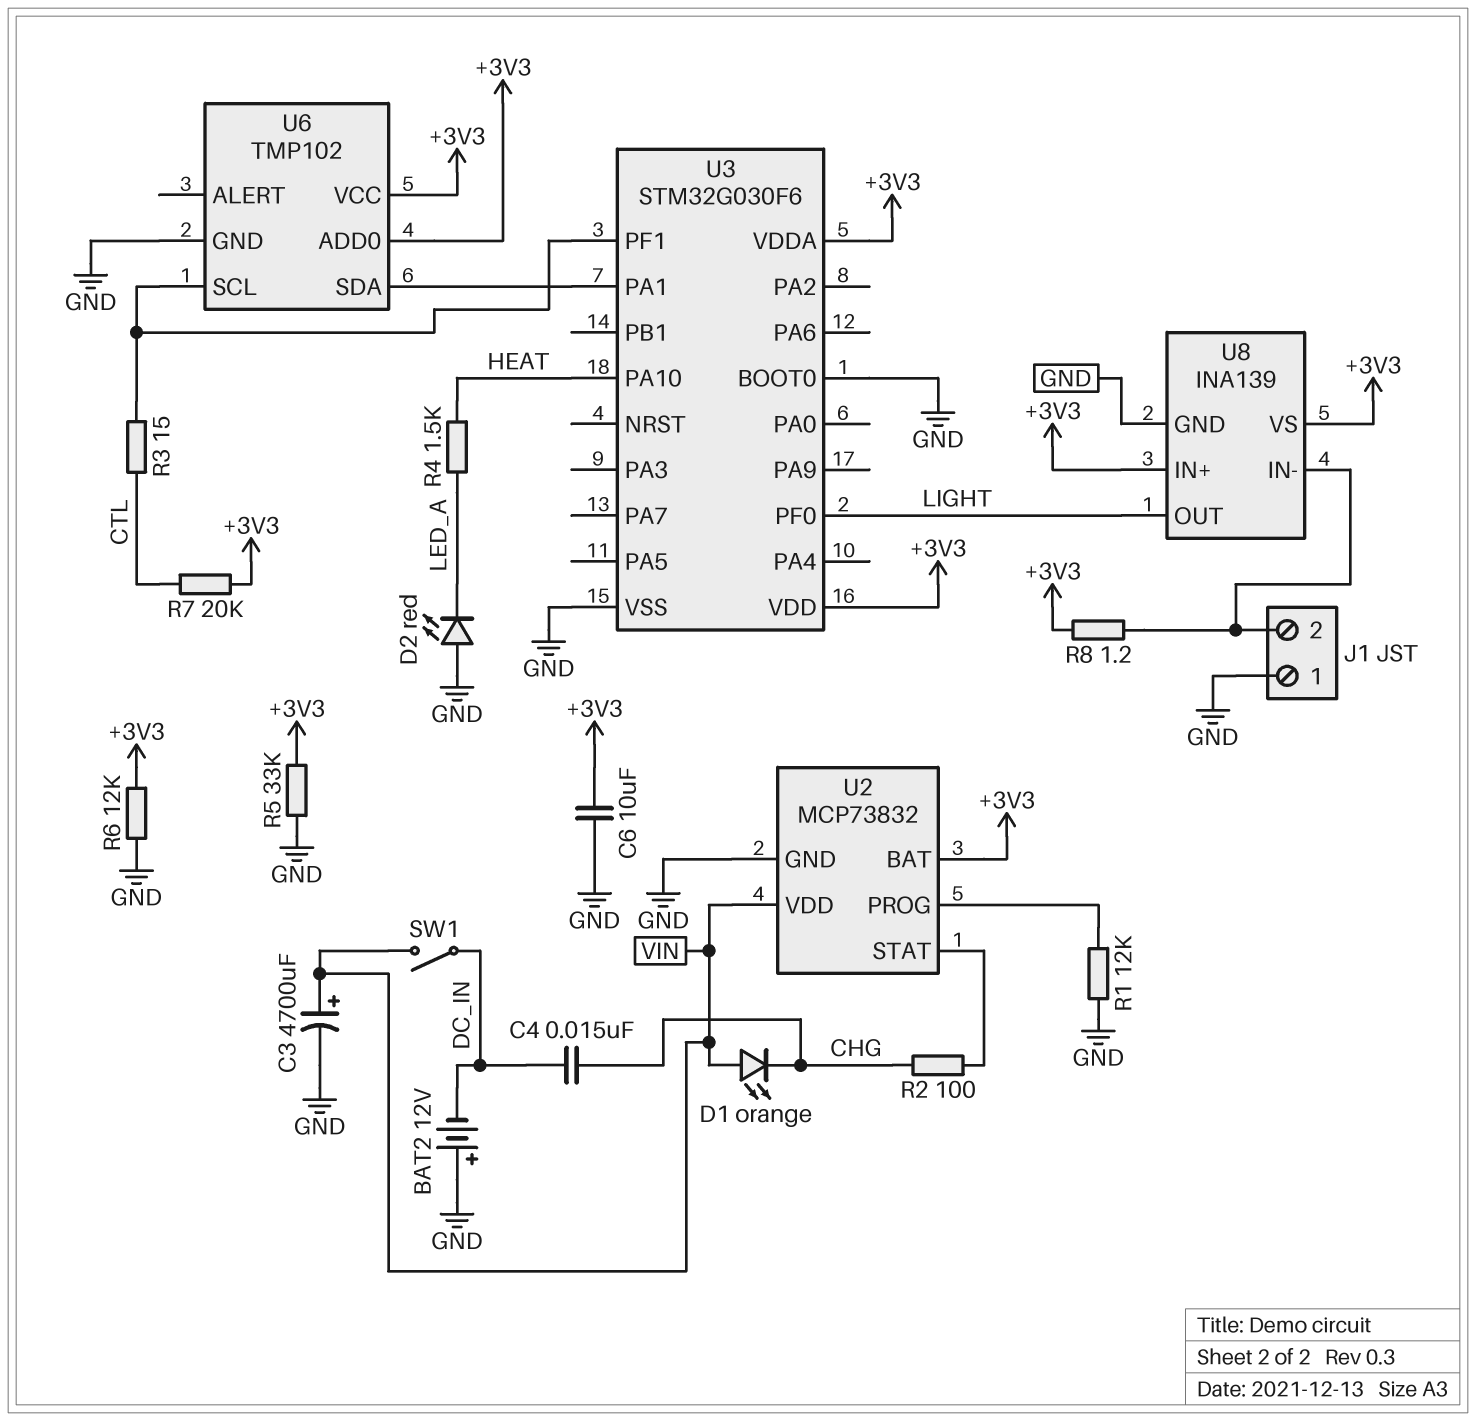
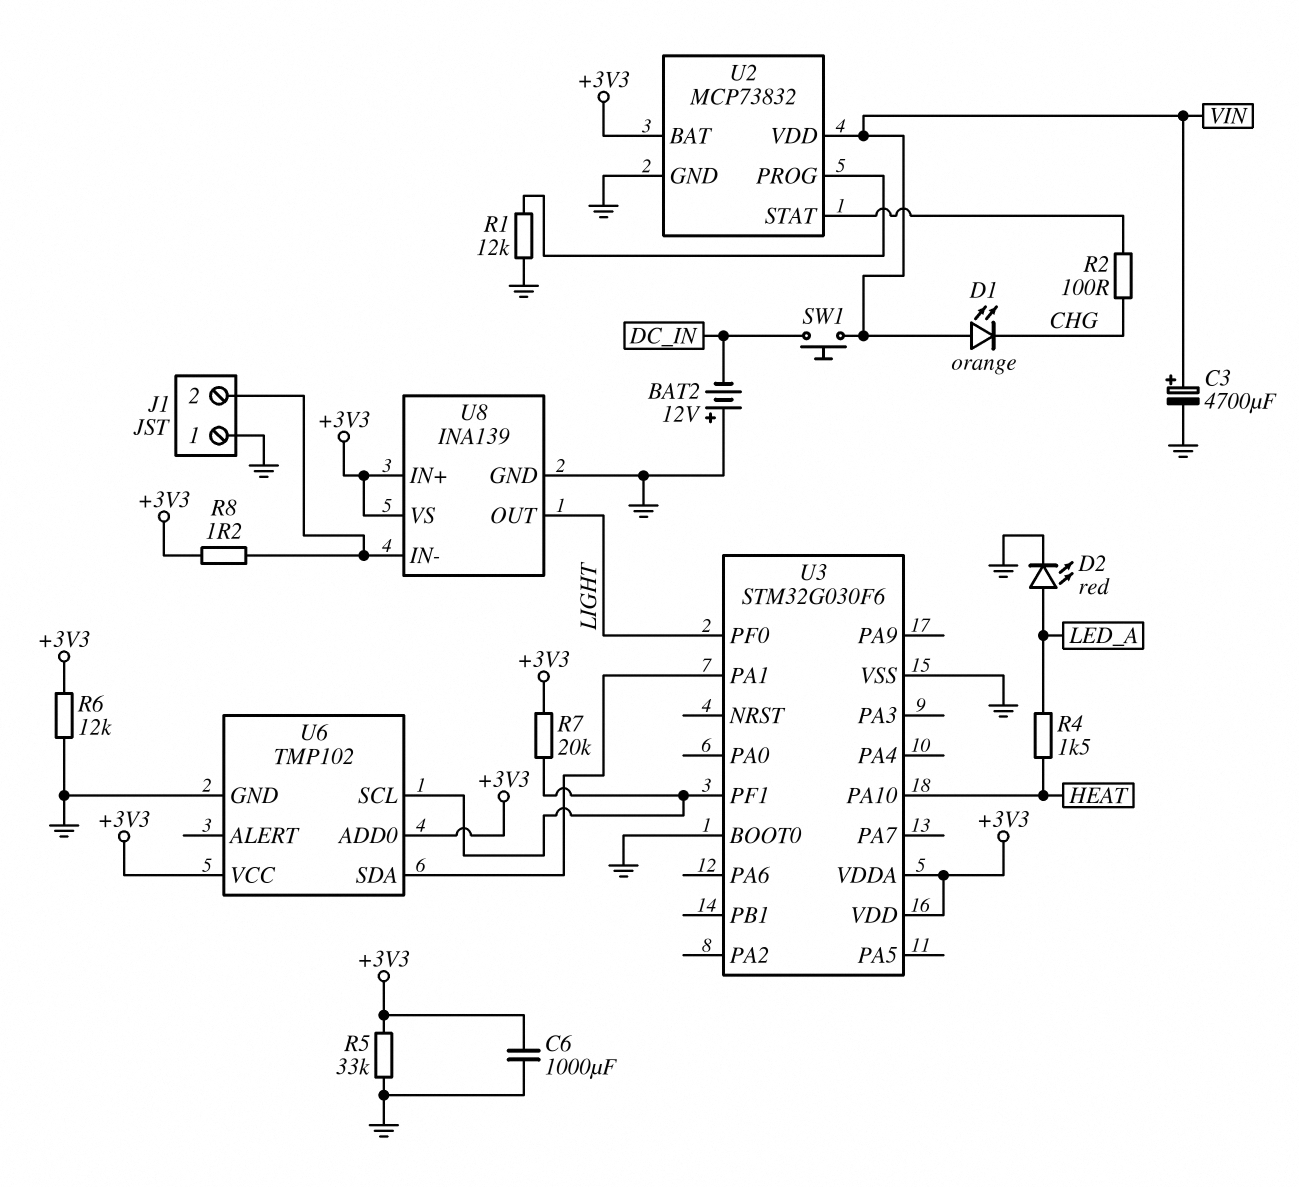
C4: 15nF (CHG, DC_IN) -> none
C6: 10uF (+3V3, GND) -> 1000uF (+3V3, GND)
D2: LED red (A GND, K LED_A) -> LED red (A LED_A, K GND)
R3: 15 (CTL, U3/PF1) -> none
R7: 20k (+3V3, CTL) -> 20k (+3V3, U3/PF1)
SW1: switch (DC_IN, VIN) -> button (DC_IN, VIN)

